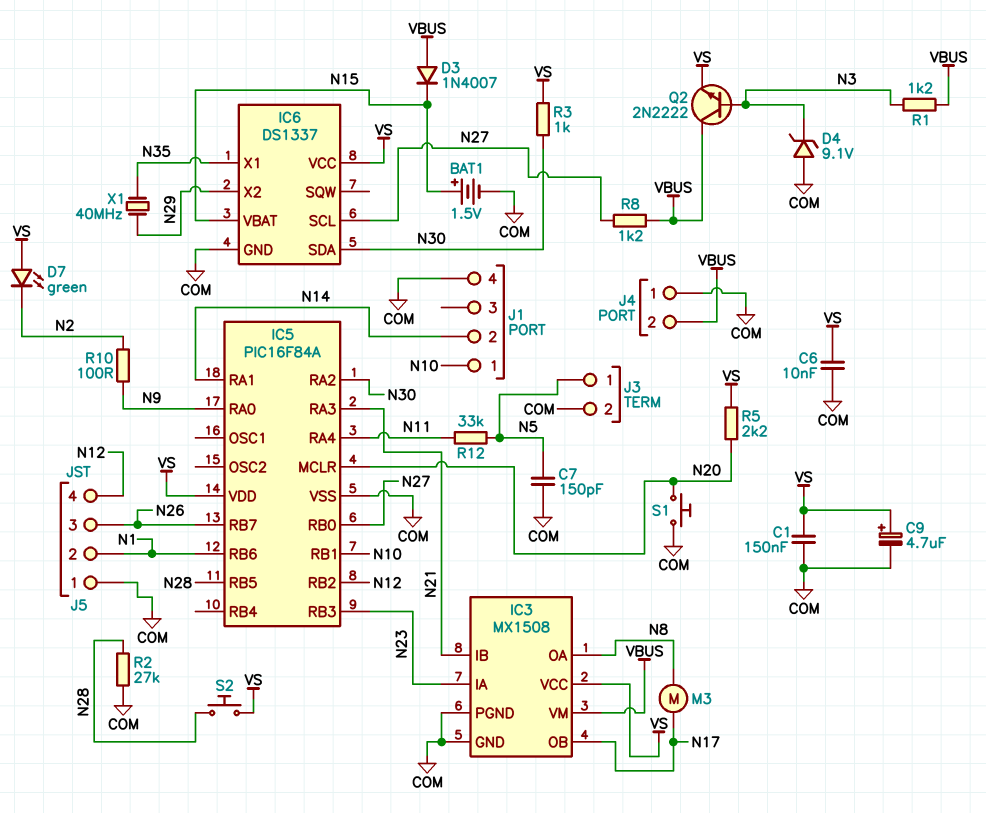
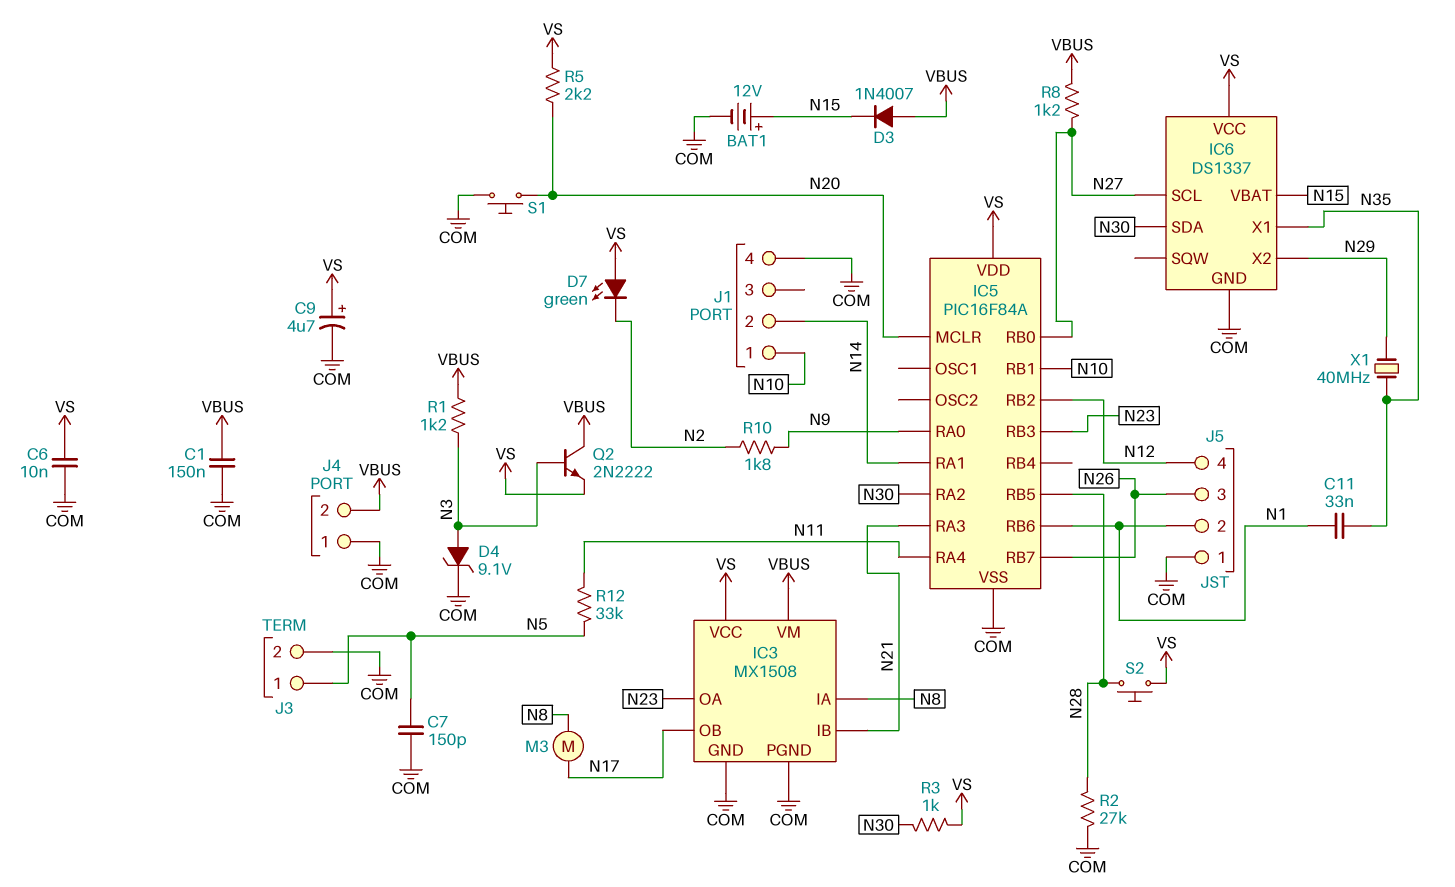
BAT1: 1.5V (plus N15, minus COM) -> 12V (plus N15, minus COM)
C1: 150nF (COM, VS) -> 150nF (COM, VBUS)
C11: none -> 33nF (N1, N35)
D4: zener 9.1V (A COM, K N3) -> zener 9.1V (A N3, K COM)
IC3 pin IA: N23 -> N8
IC3 pin OA: N8 -> N23
R10: 100 (N2, N9) -> 1.8k (N2, N9)

